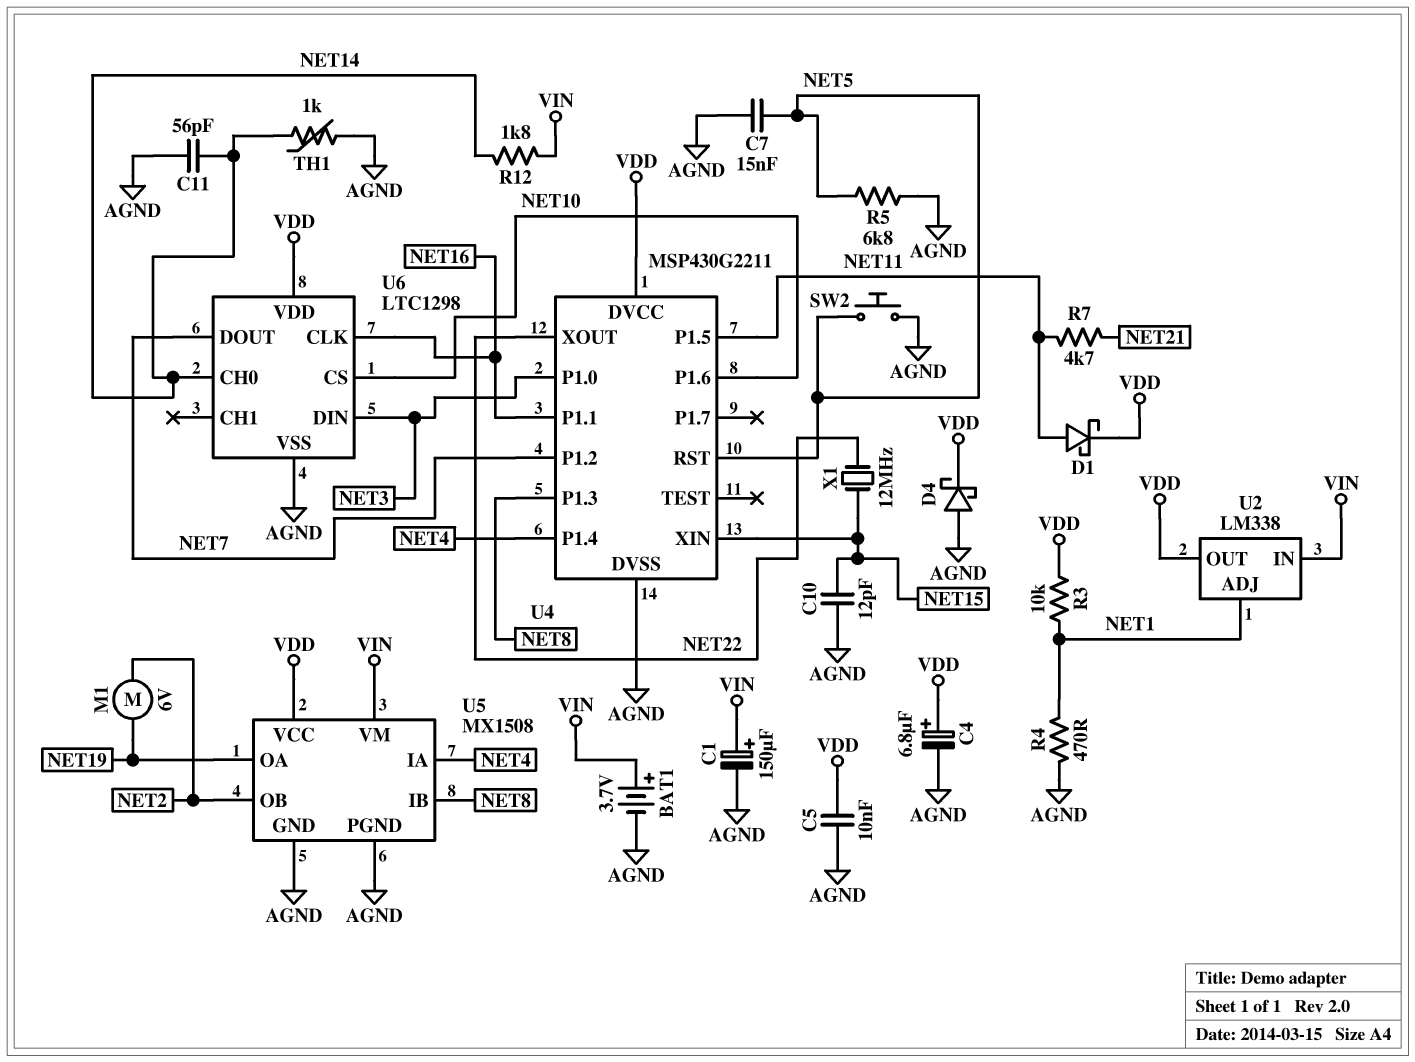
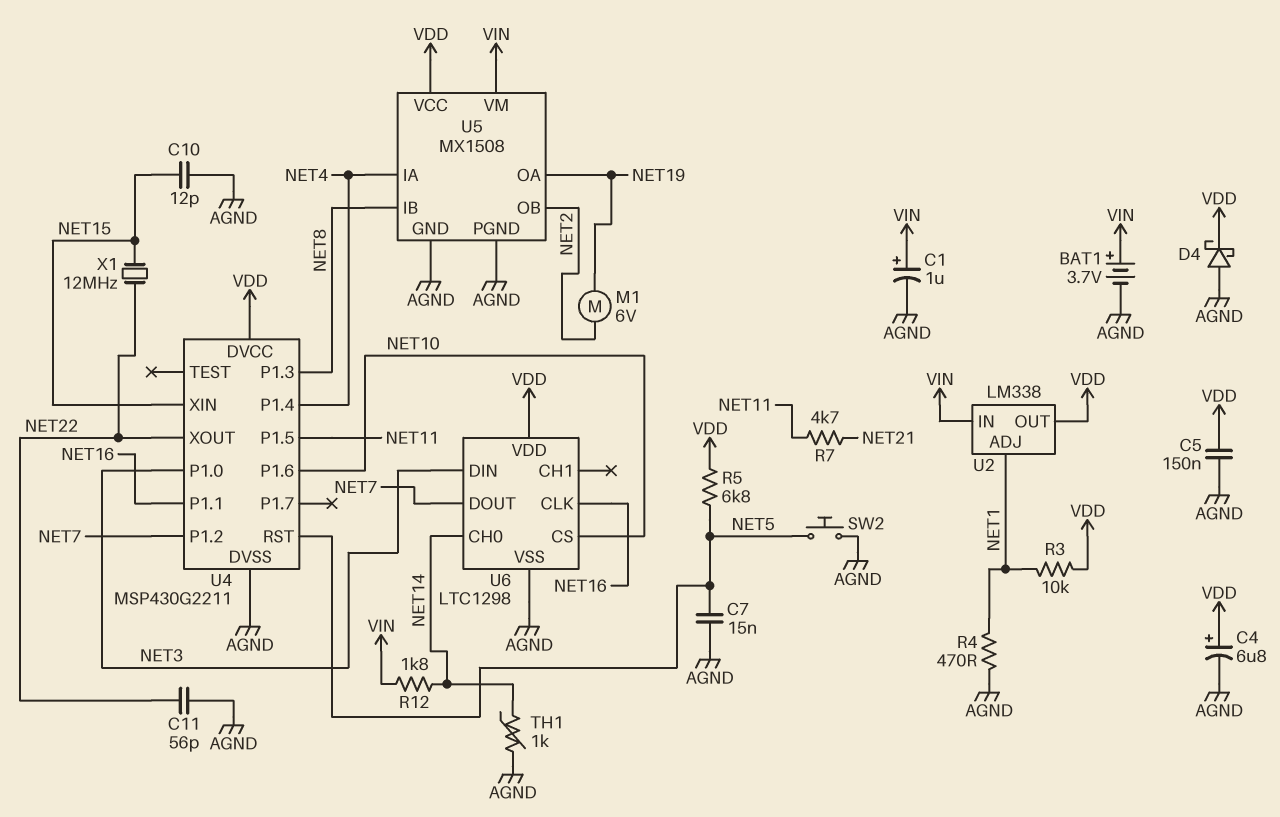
C1: 150uF (plus VIN, minus AGND) -> 1uF (plus VIN, minus AGND)
C5: 10nF (AGND, VDD) -> 150nF (AGND, VDD)
C11: 56pF (AGND, NET14) -> 56pF (AGND, NET22)
D1: schottky (A NET11, K VDD) -> none
R5: 6.8k (AGND, NET5) -> 6.8k (NET5, VDD)

